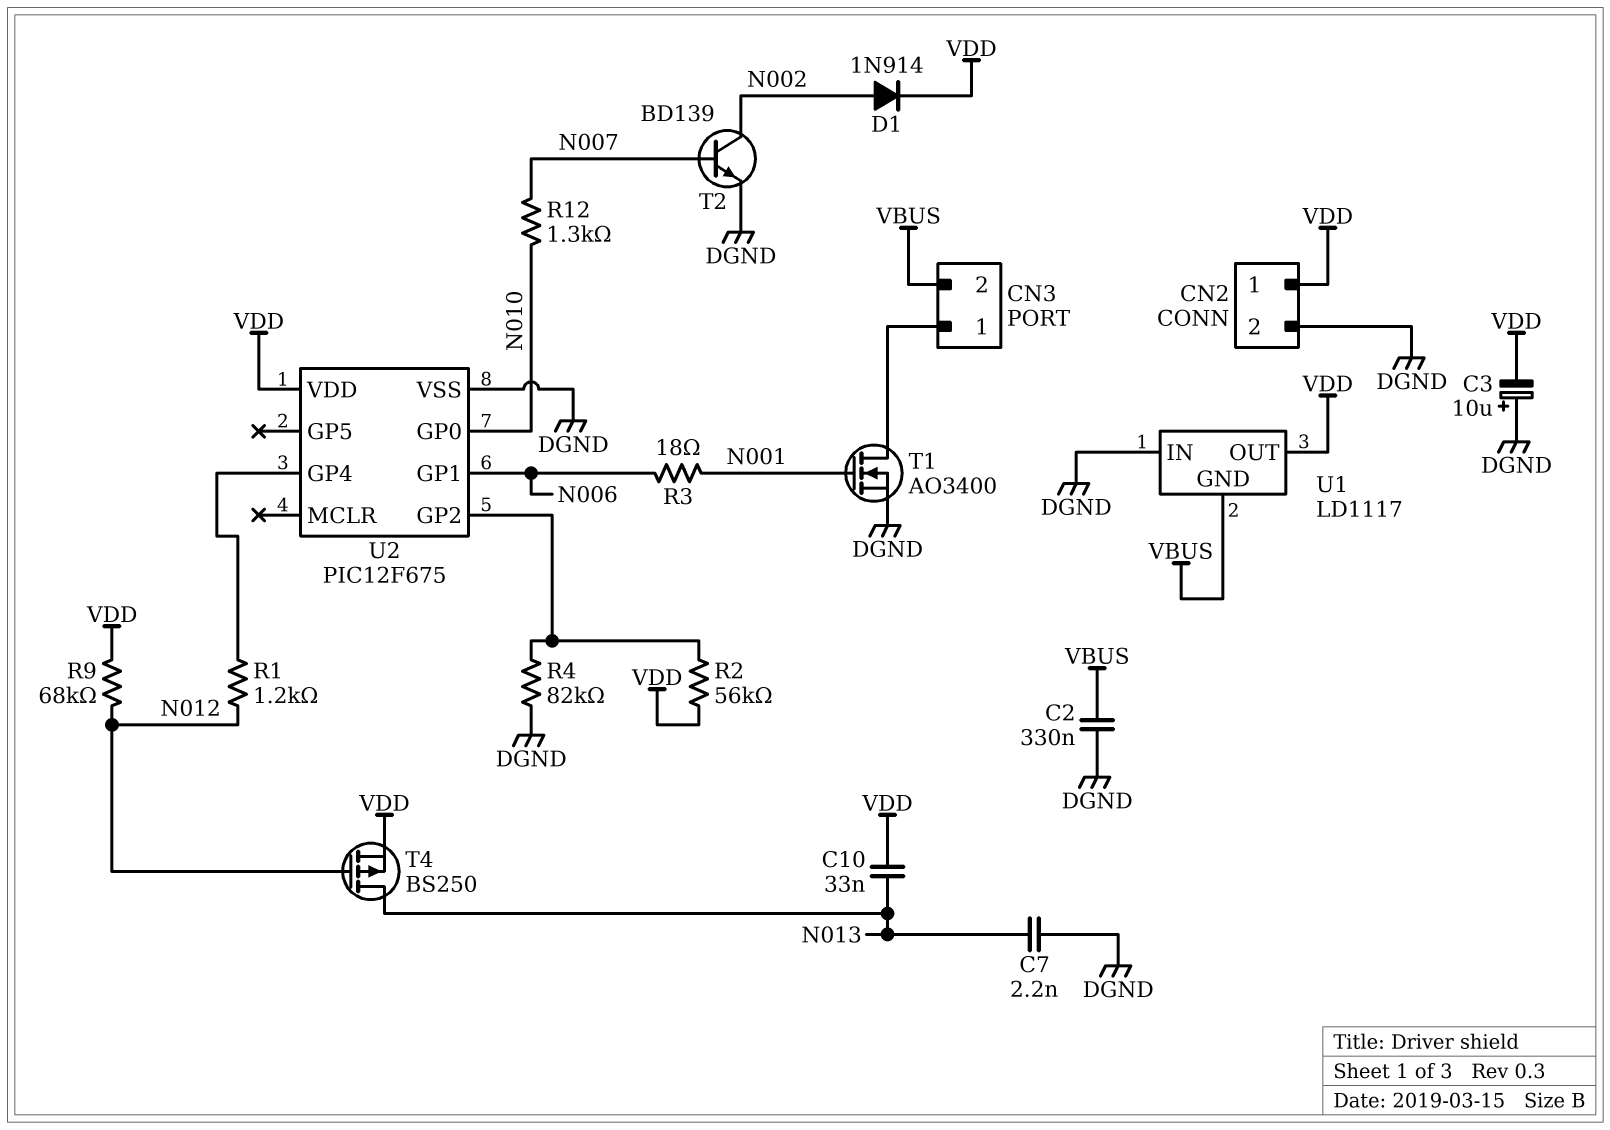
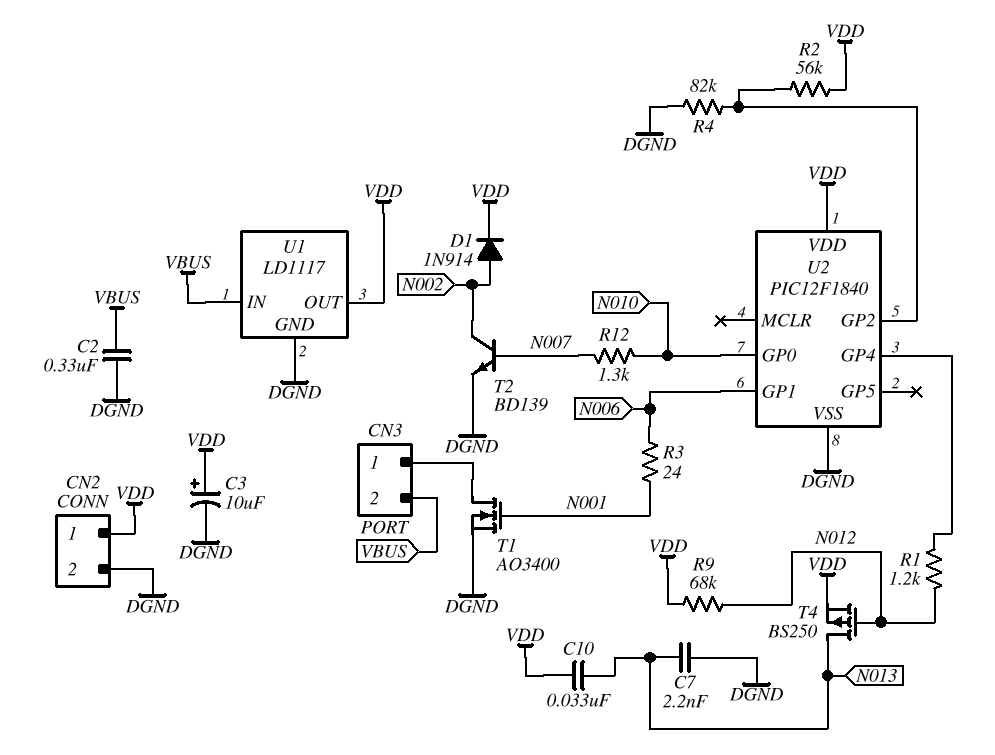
C3: 10uF (plus DGND, minus VDD) -> 10uF (plus VDD, minus DGND)
R3: 18 (N001, N006) -> 24 (N001, N006)
U1 pin GND: VBUS -> DGND
U1 pin IN: DGND -> VBUS
U2: PIC12F675 -> PIC12F1840

